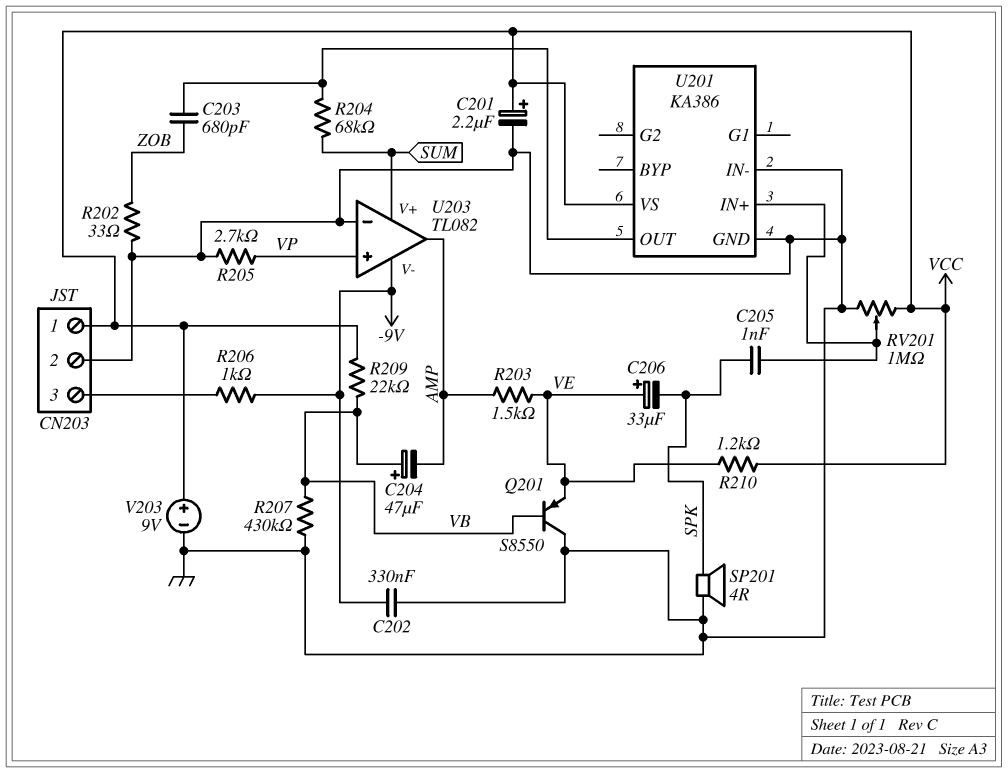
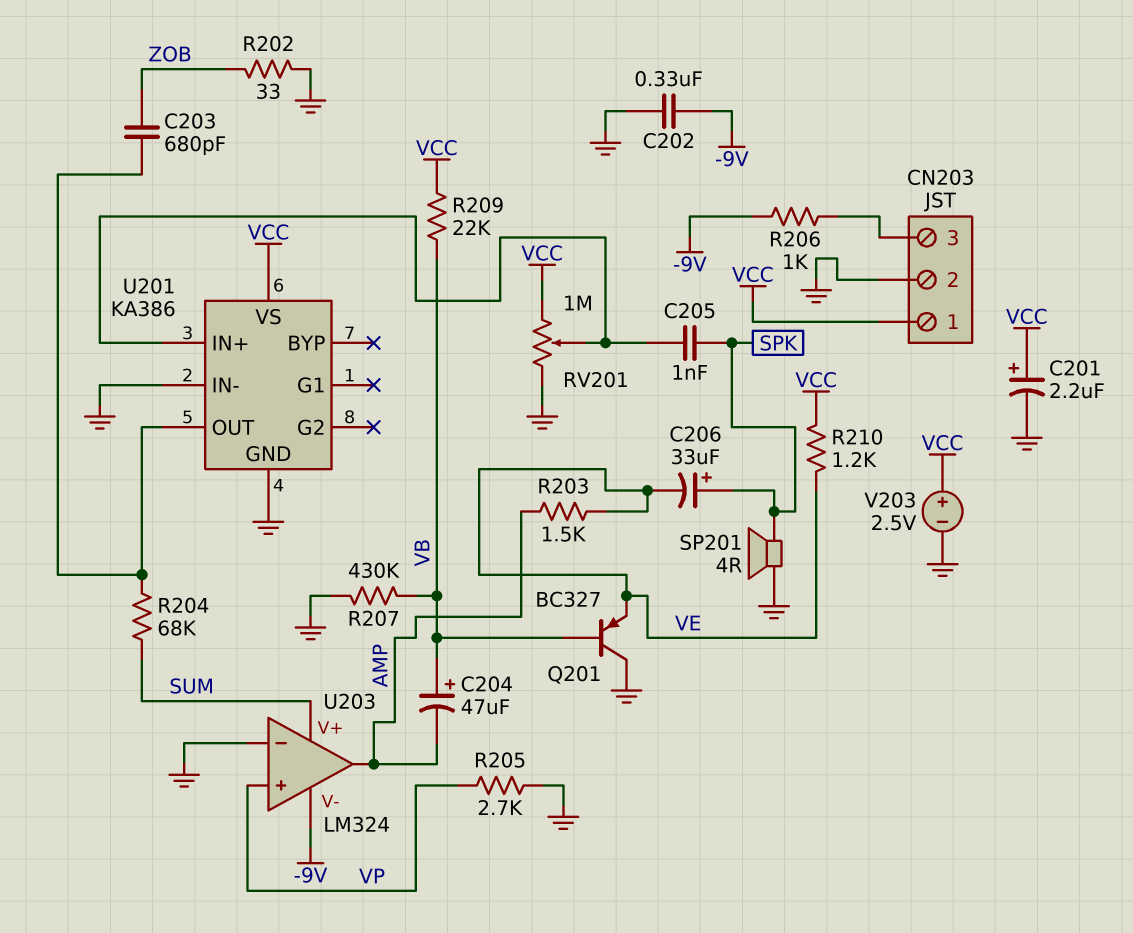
C206: 33uF (plus VE, minus SPK) -> 33uF (plus SPK, minus VE)
Q201: PNP S8550 (B VB, C GND, E VE) -> PNP BC327 (B VB, C GND, E VE)
U203: TL082 -> LM324
V203: 9V (plus VCC, minus GND) -> 2.5V (plus VCC, minus GND)

